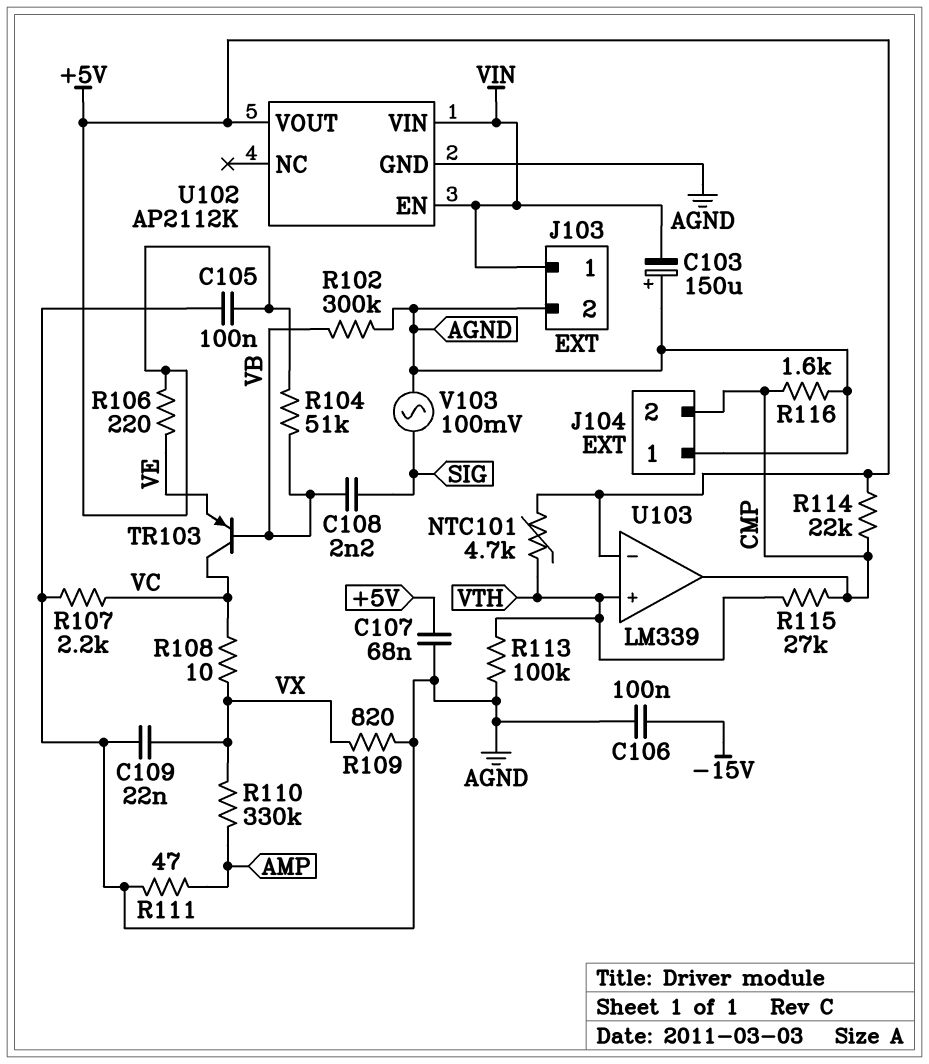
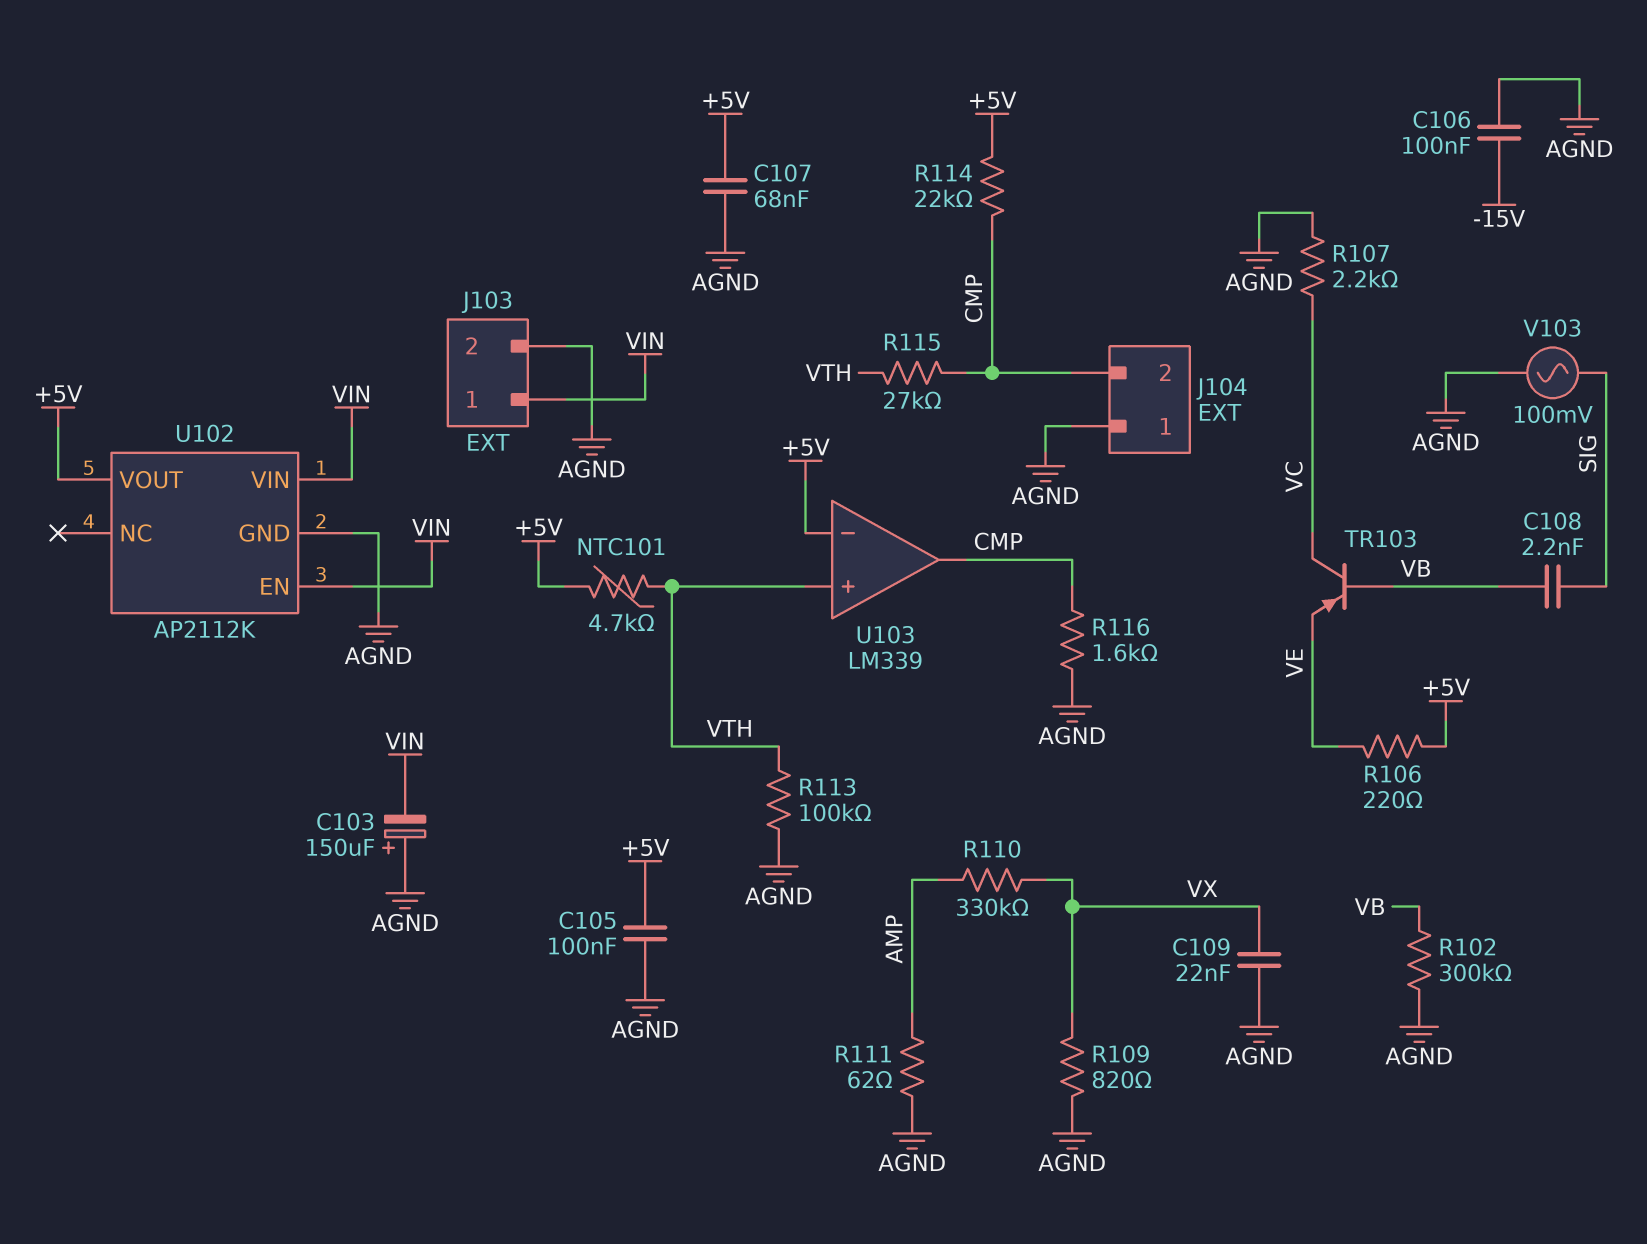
R104: 51k (+5V, VB) -> none
R108: 10 (VC, VX) -> none
R111: 47 (AGND, AMP) -> 62 (AGND, AMP)

